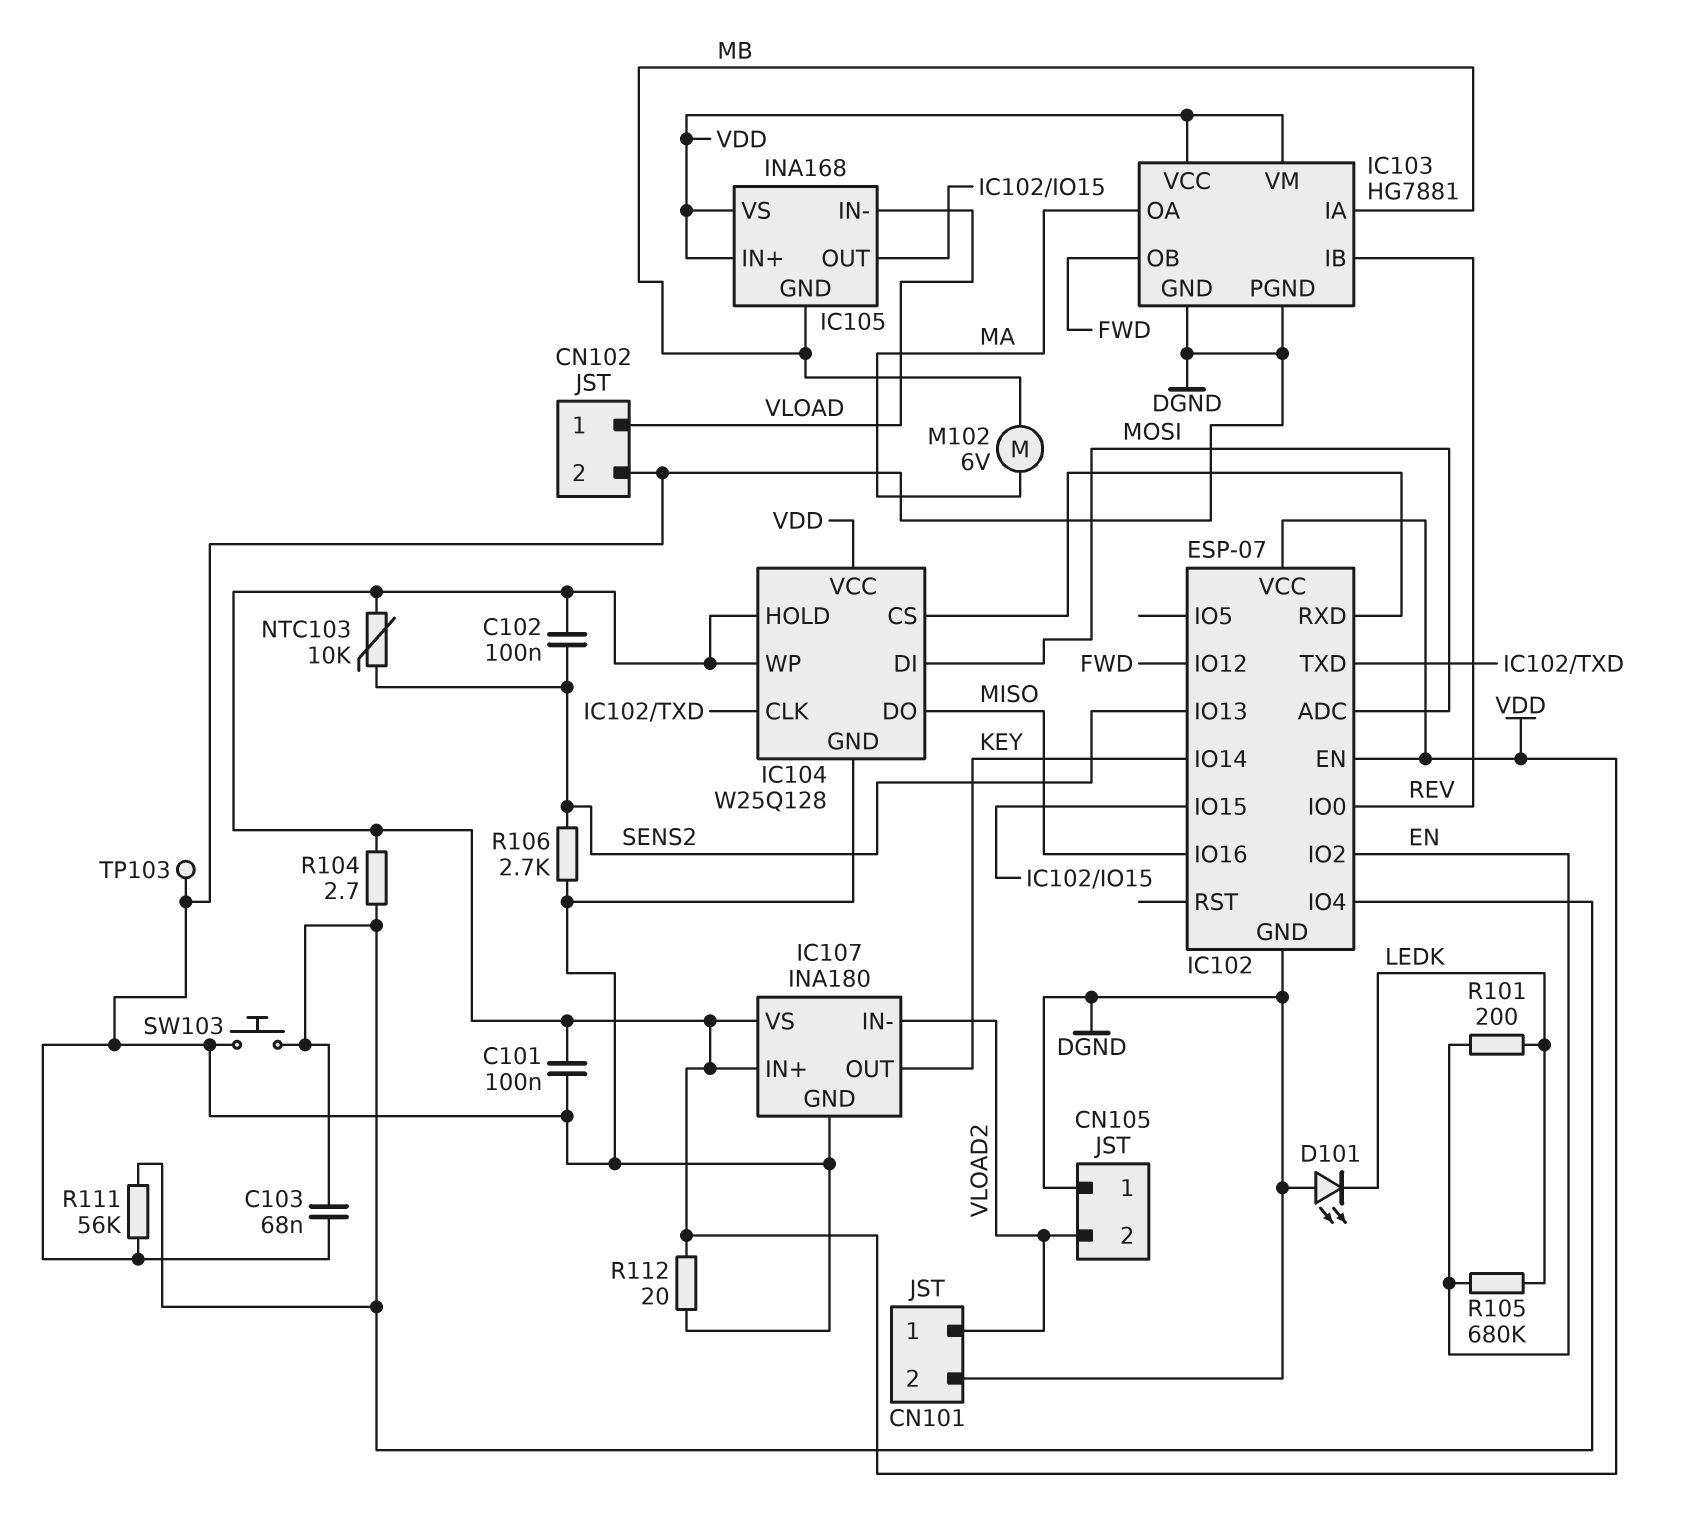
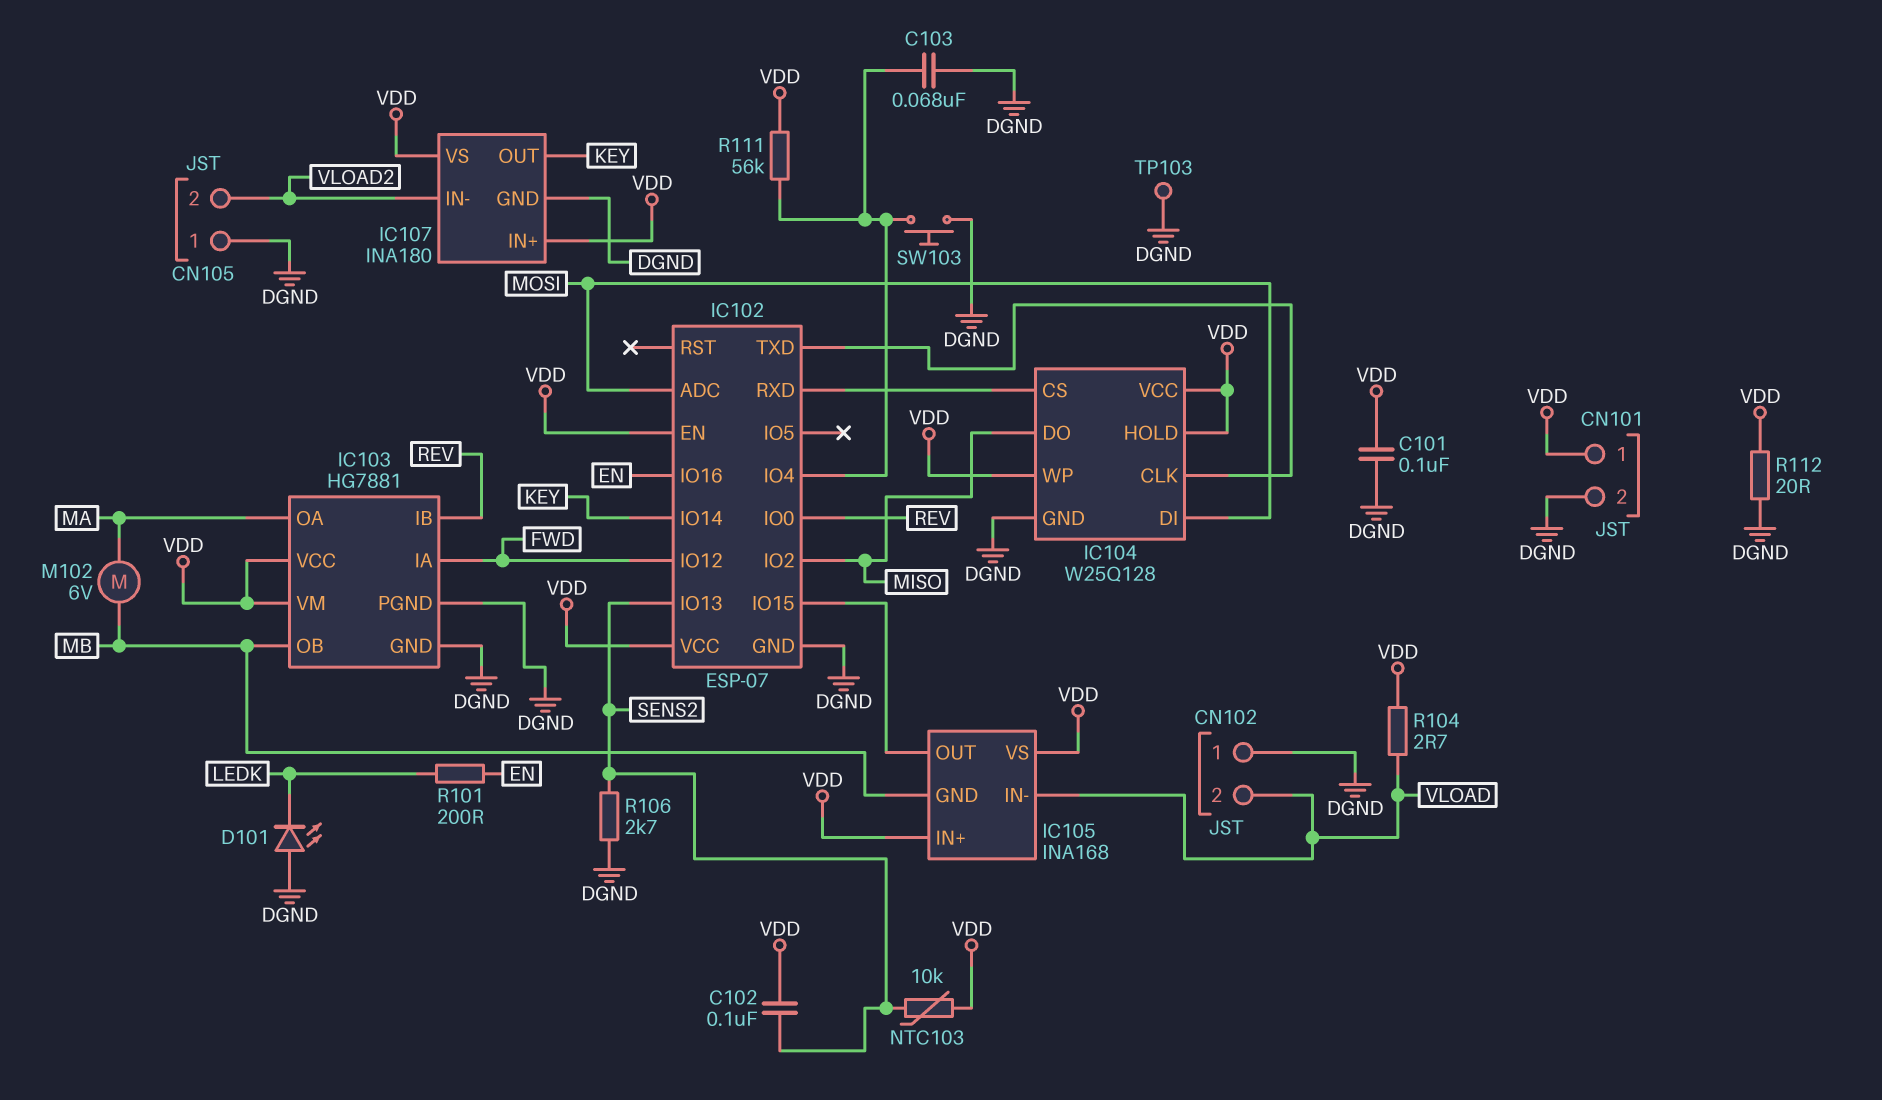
CN101 pin 1: VLOAD2 -> VDD
CN102 pin 1: VLOAD -> DGND
CN102 pin 2: DGND -> VLOAD
IC102 pin IO2: EN -> MISO
IC102 pin IO16: MISO -> EN
IC103 pin IA: MB -> FWD
IC103 pin OB: FWD -> MB
R104: 2.7 (IC102/IO4, VDD) -> 2.7 (VDD, VLOAD)
R105: 680k (EN, LEDK) -> none
R111: 56k (DGND, IC102/IO4) -> 56k (IC102/IO4, VDD)

